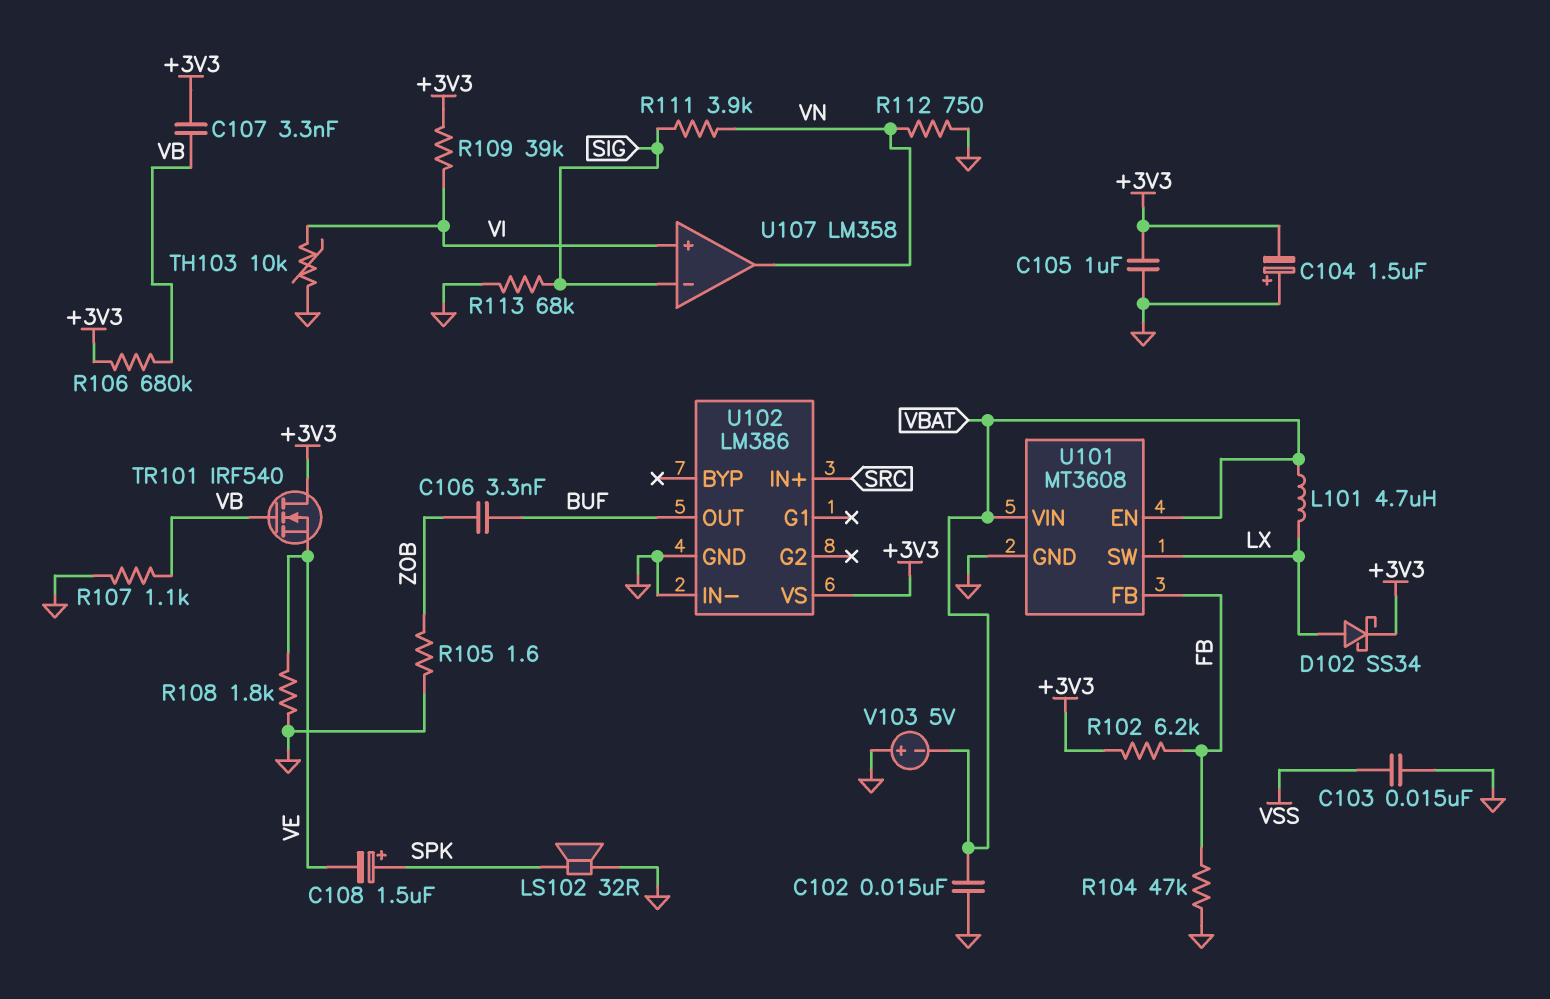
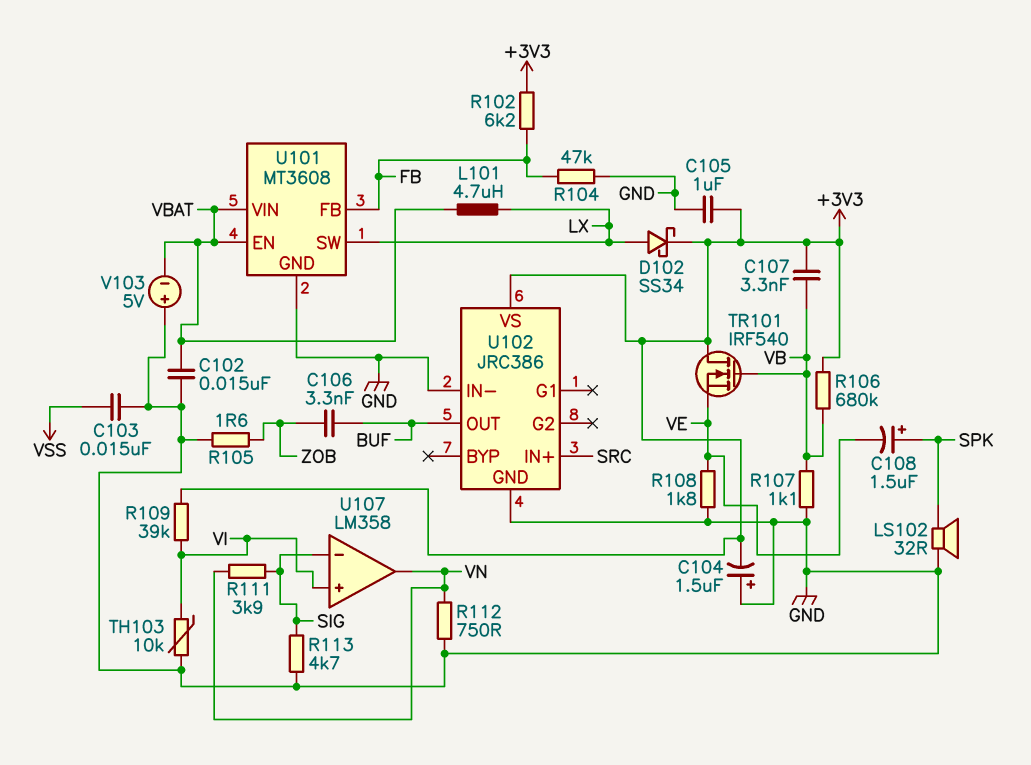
R113: 68k (GND, SIG) -> 4.7k (GND, SIG)
U102: LM386 -> JRC386

